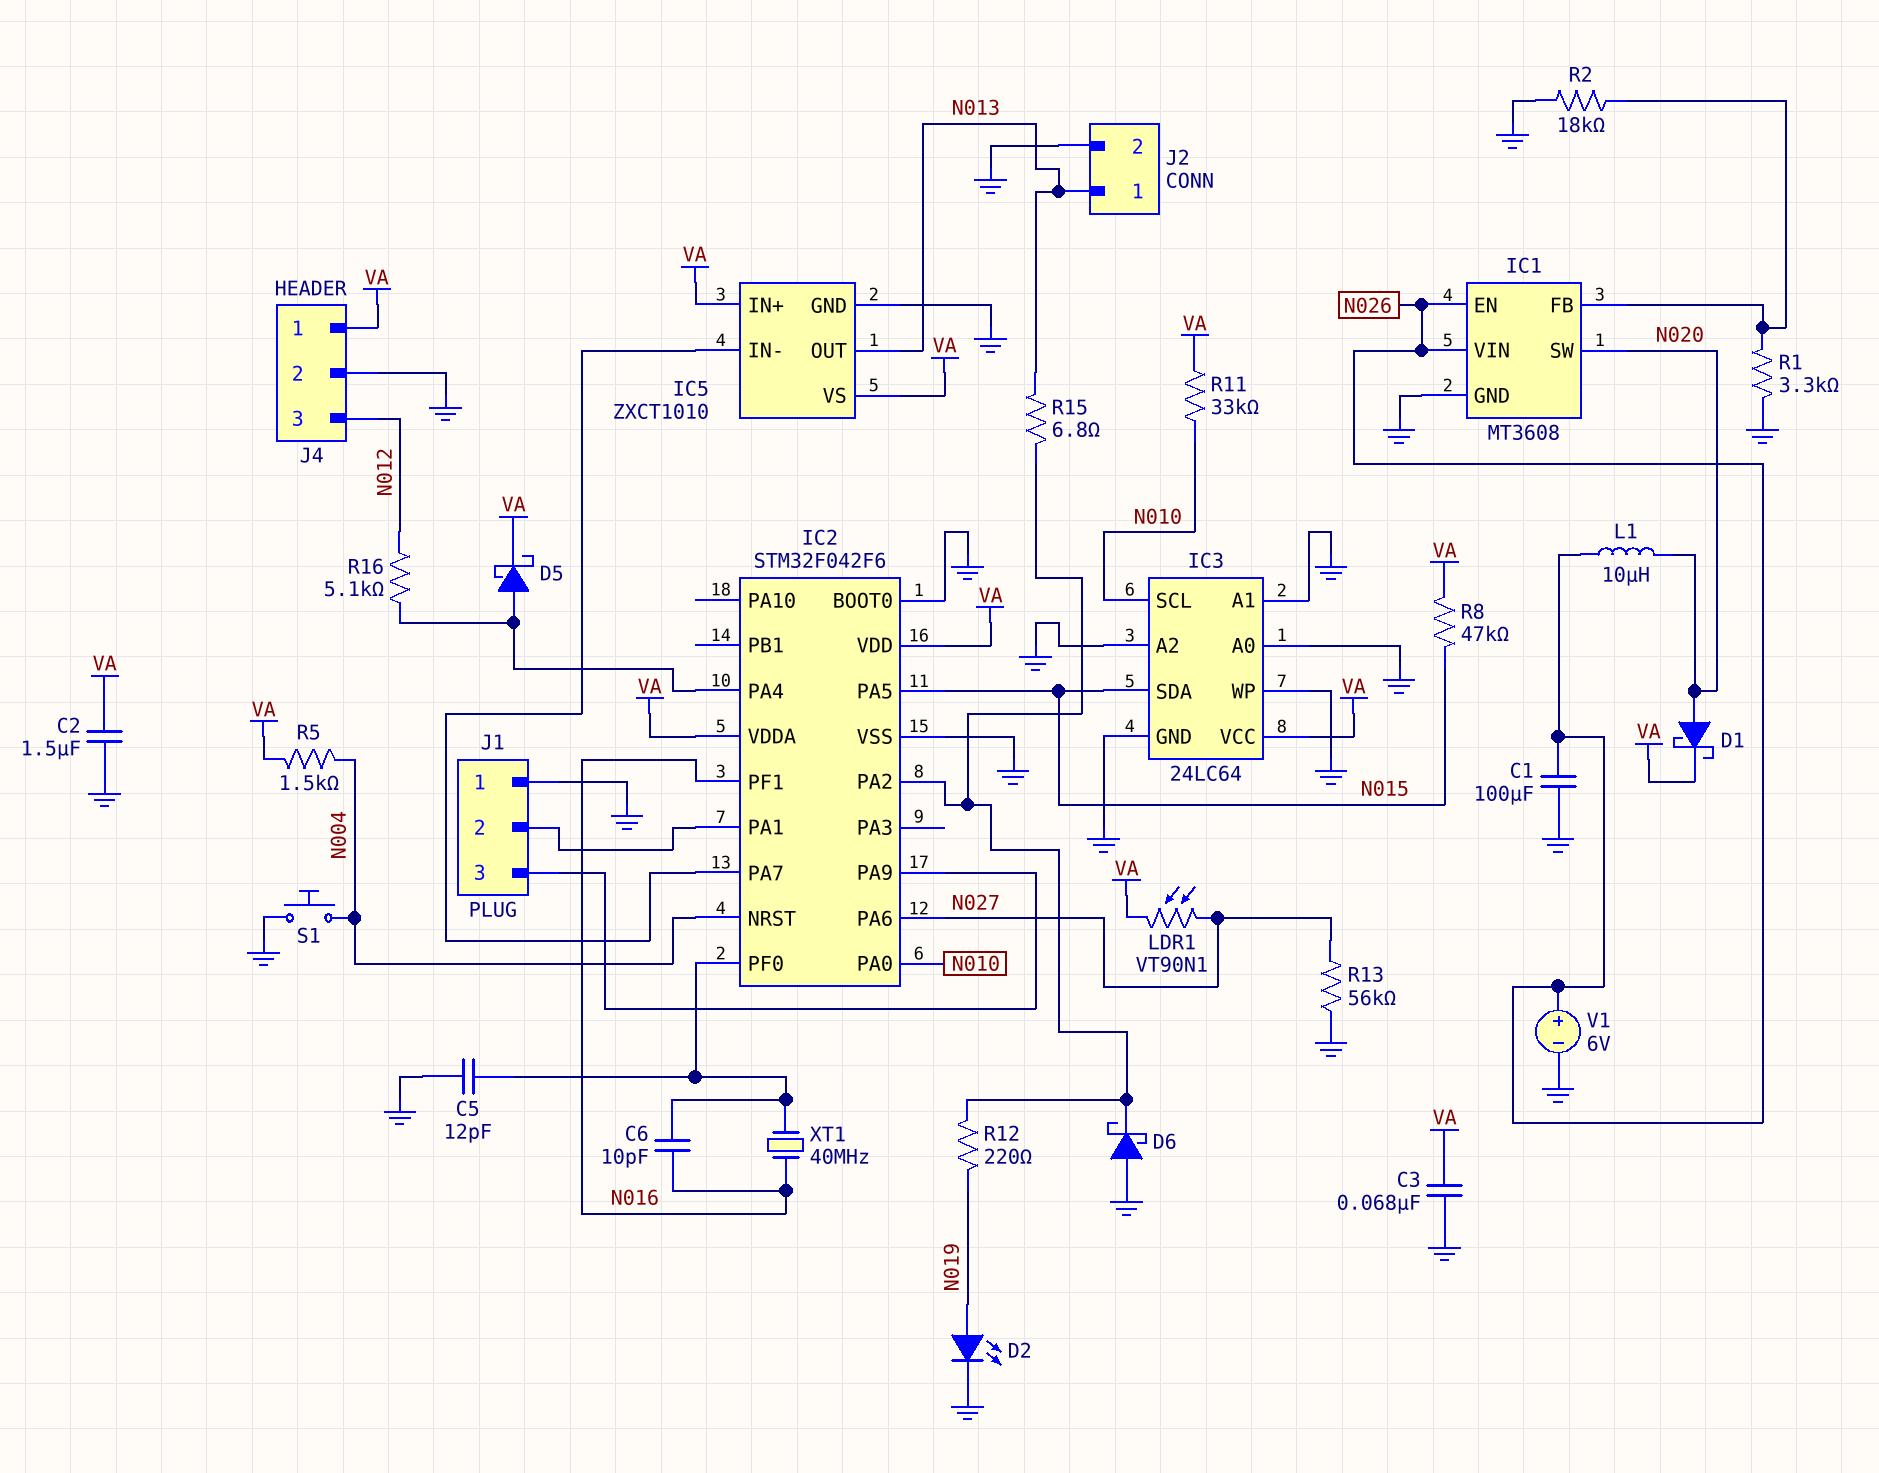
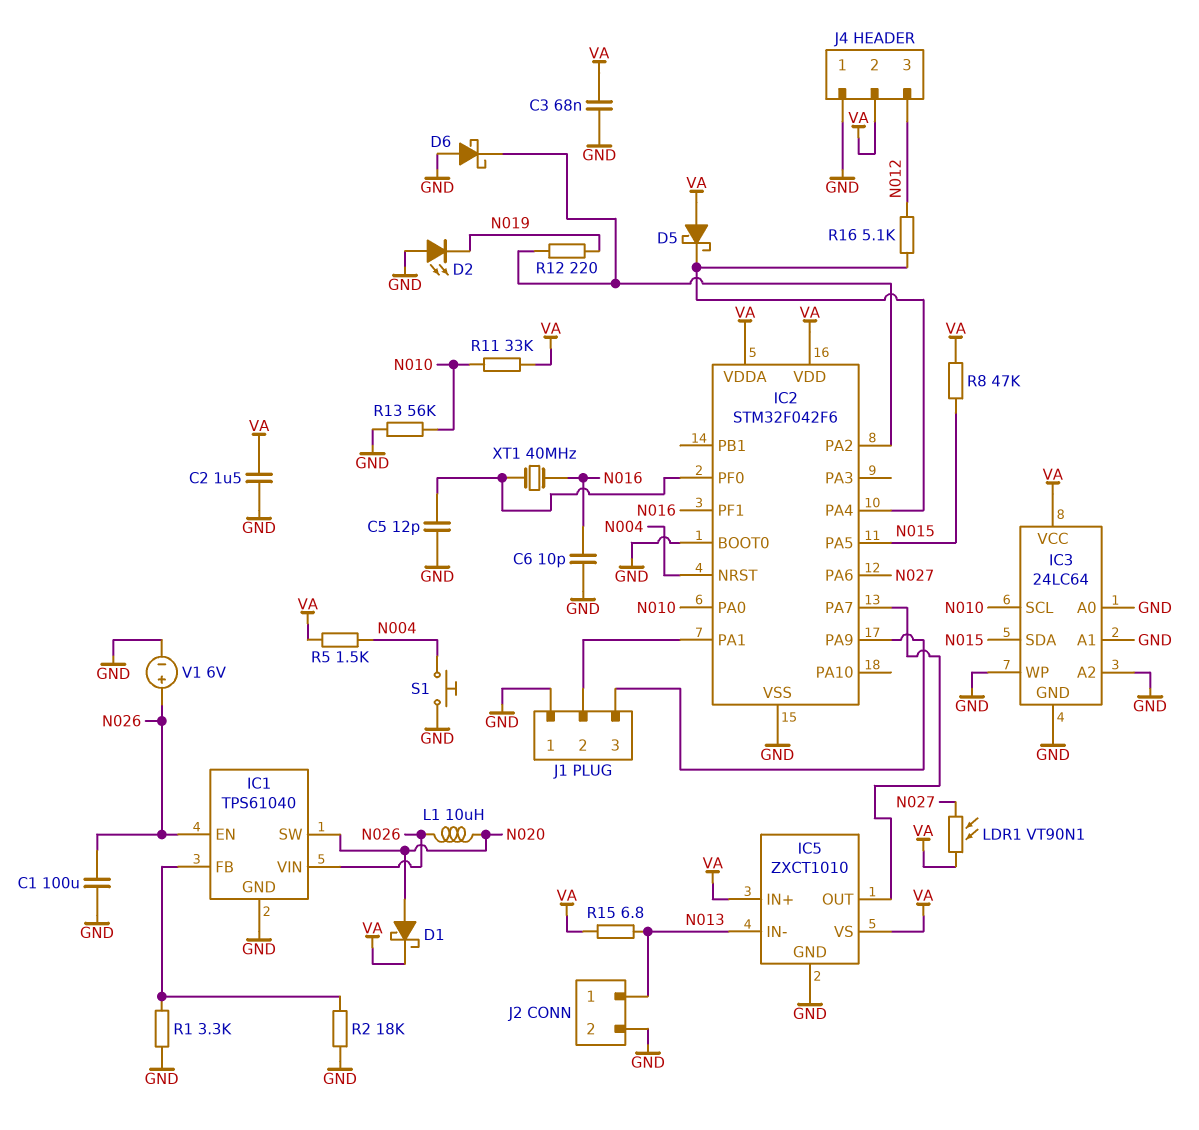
C6: 10pF (IC2/PF0, N016) -> 10pF (GND, N016)
D2: LED (A N019, K GND) -> LED (A GND, K N019)
D5: schottky (A IC2/PA4, K VA) -> schottky (A VA, K IC2/PA4)
IC1: MT3608 -> TPS61040
IC5 pin IN-: IC2/PA7 -> N013
IC5 pin OUT: N013 -> IC2/PA7
J4 pin 1: VA -> GND
J4 pin 2: GND -> VA
R13: 56k (GND, N027) -> 56k (GND, N010)
R15: 6.8 (IC2/PA2, N013) -> 6.8 (N013, VA)

